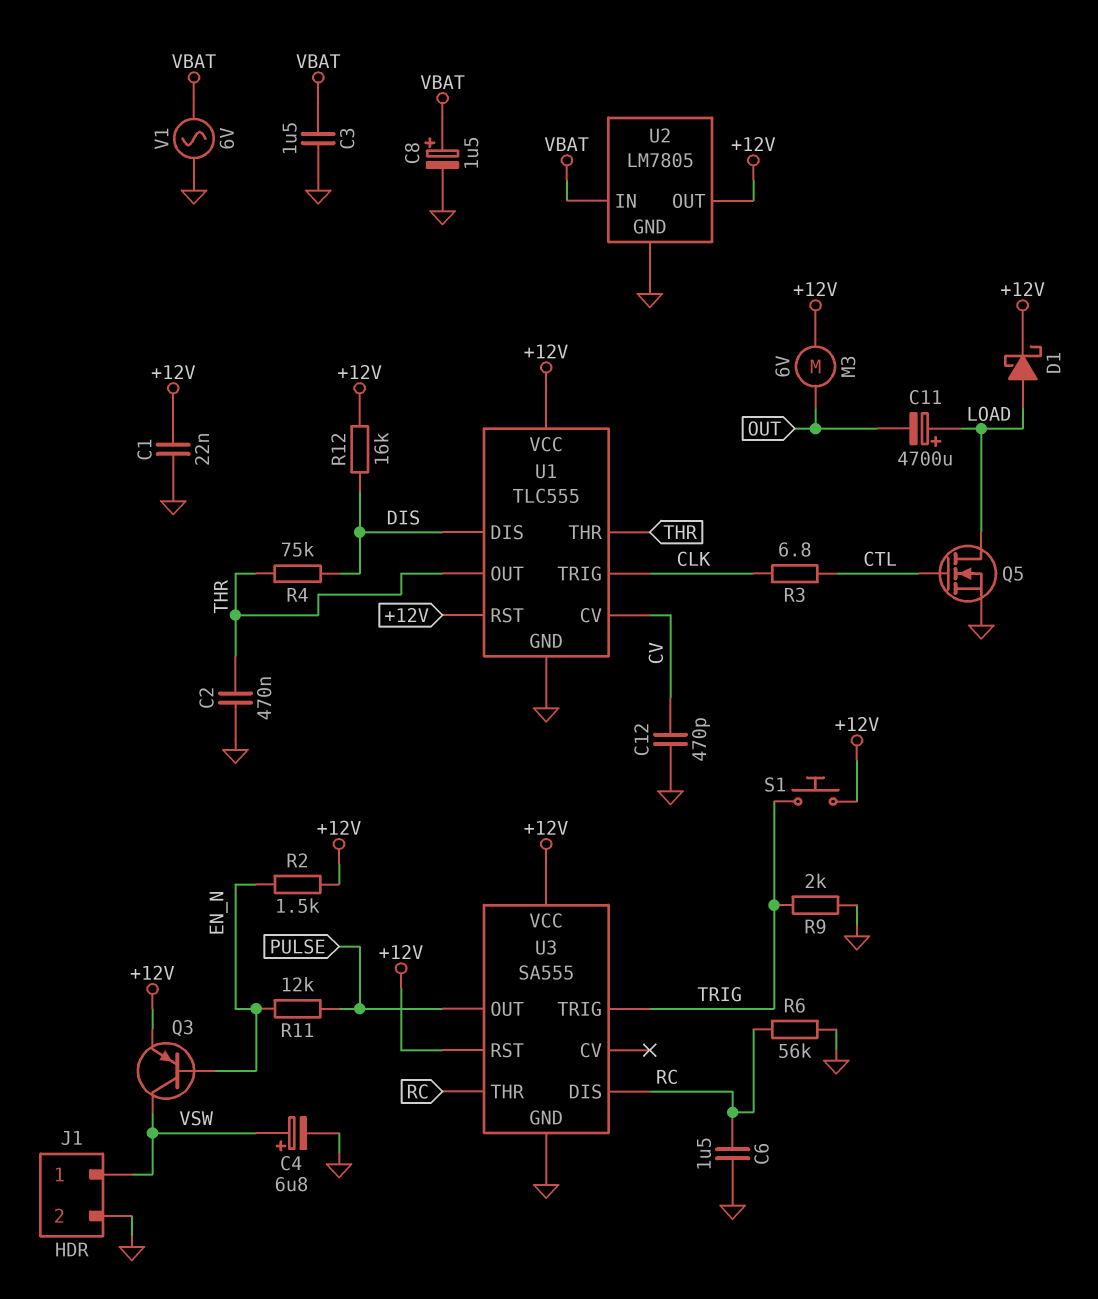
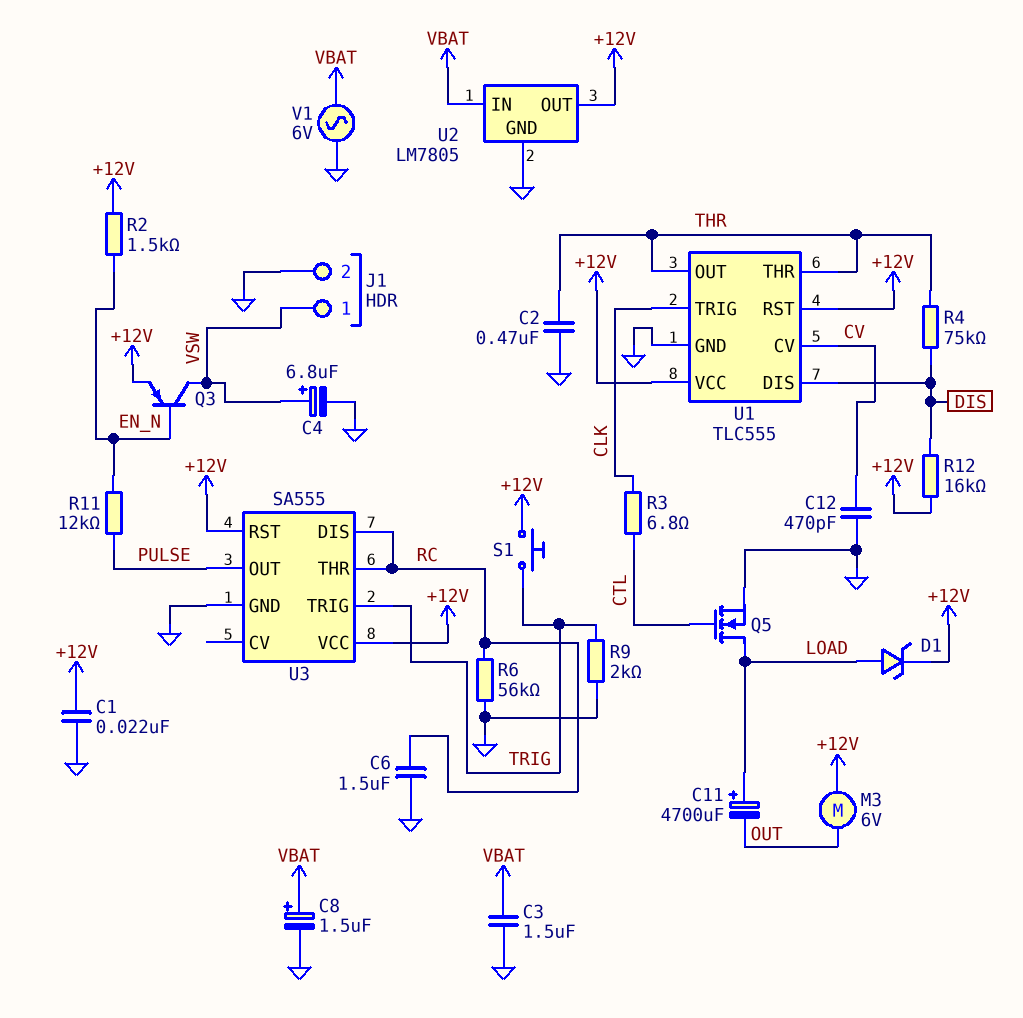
D1: schottky (A LOAD, K +12V) -> zener (A LOAD, K +12V)

